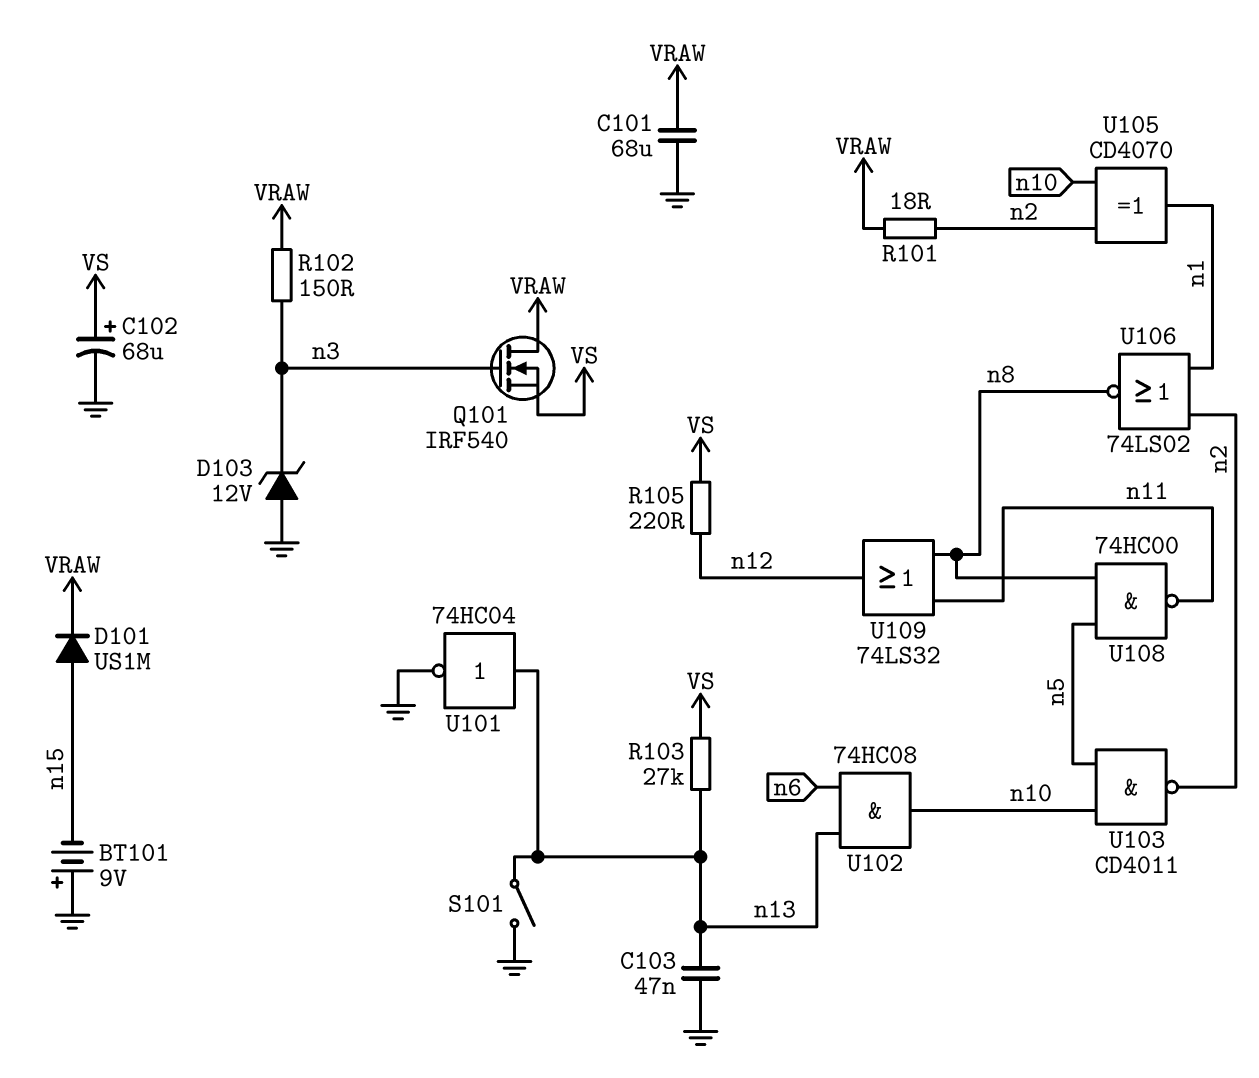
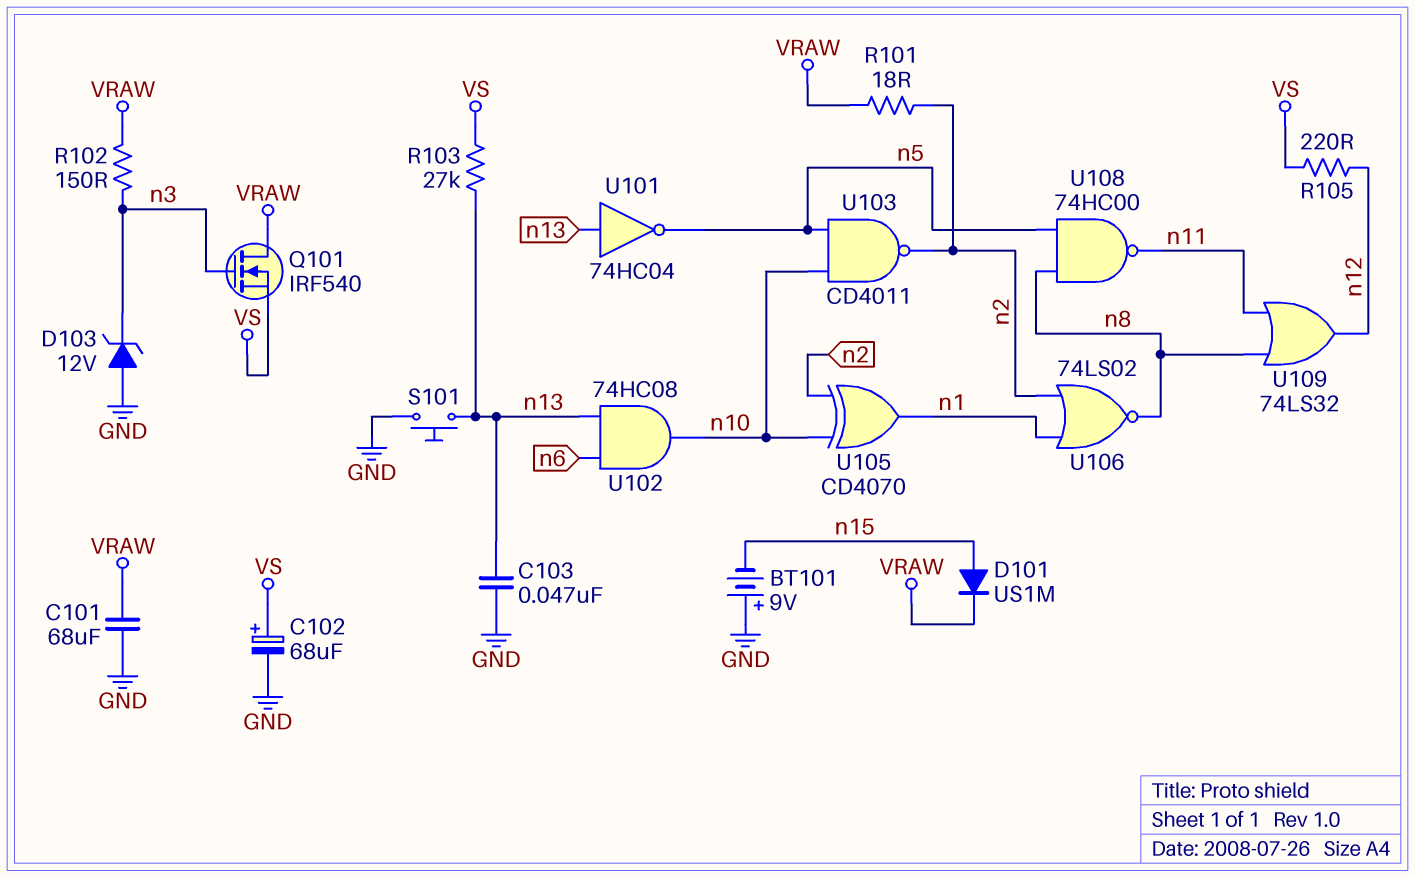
S101: switch (GND, n13) -> button (GND, n13)
U101: NOT 74HC04 (in n13, out GND) -> NOT 74HC04 (in n13, out n5)

